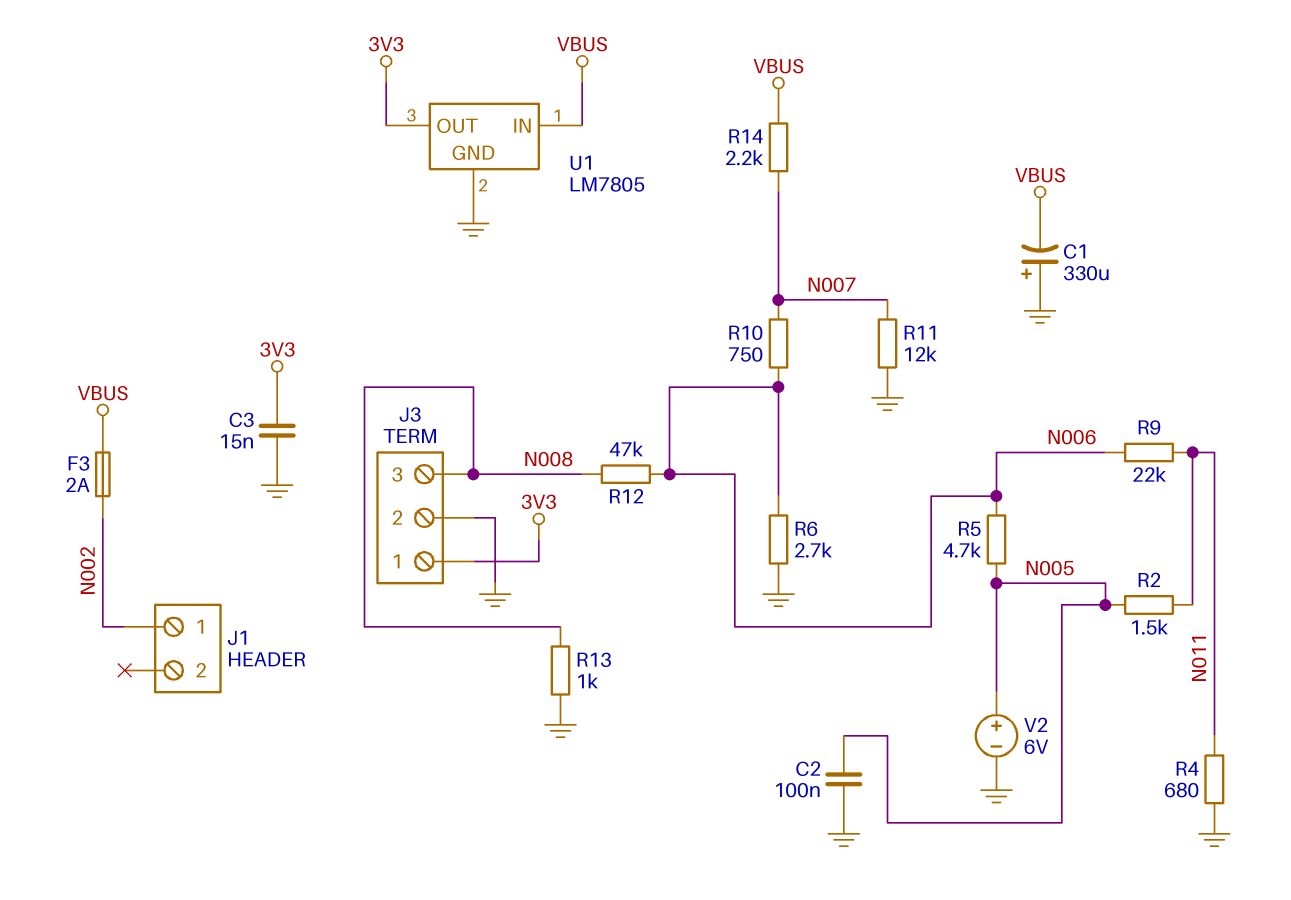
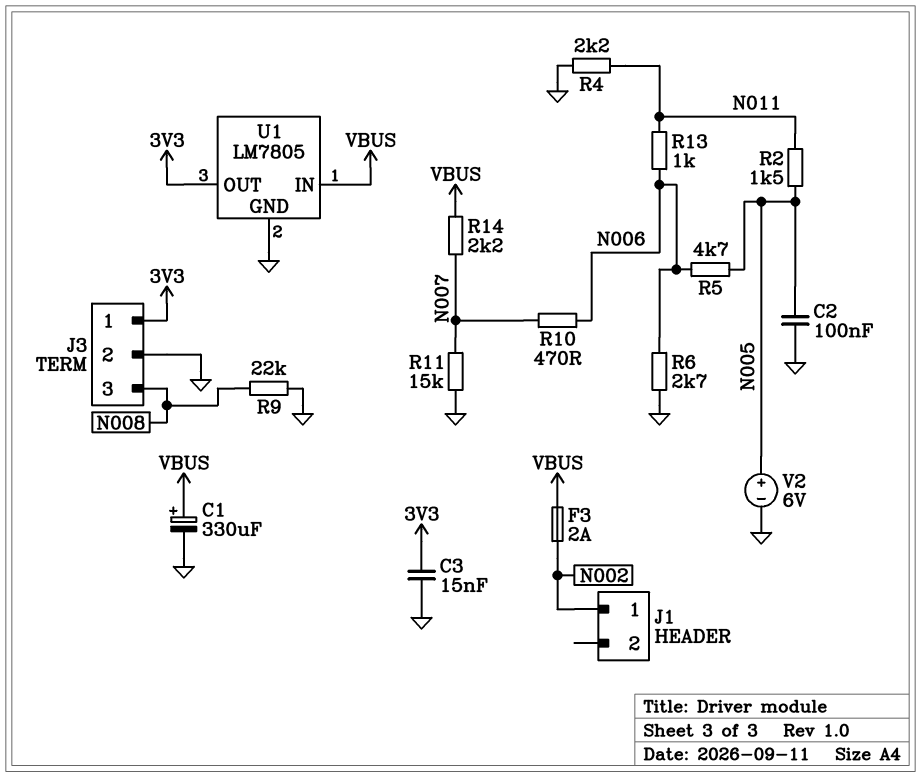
C1: 330uF (plus GND, minus VBUS) -> 330uF (plus VBUS, minus GND)
R4: 680 (GND, N011) -> 2.2k (GND, N011)
R9: 22k (N006, N011) -> 22k (GND, N008)
R10: 750 (N006, N007) -> 470 (N006, N007)
R11: 12k (GND, N007) -> 15k (GND, N007)
R12: 47k (N006, N008) -> none
R13: 1k (GND, N008) -> 1k (N006, N011)

